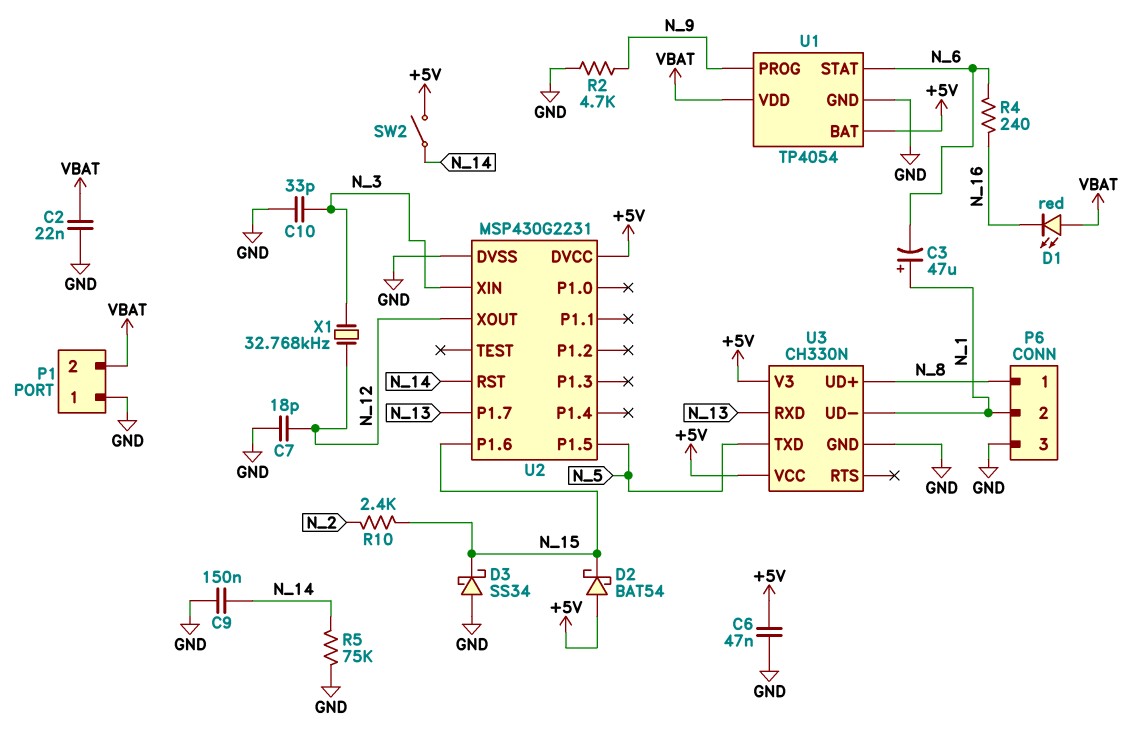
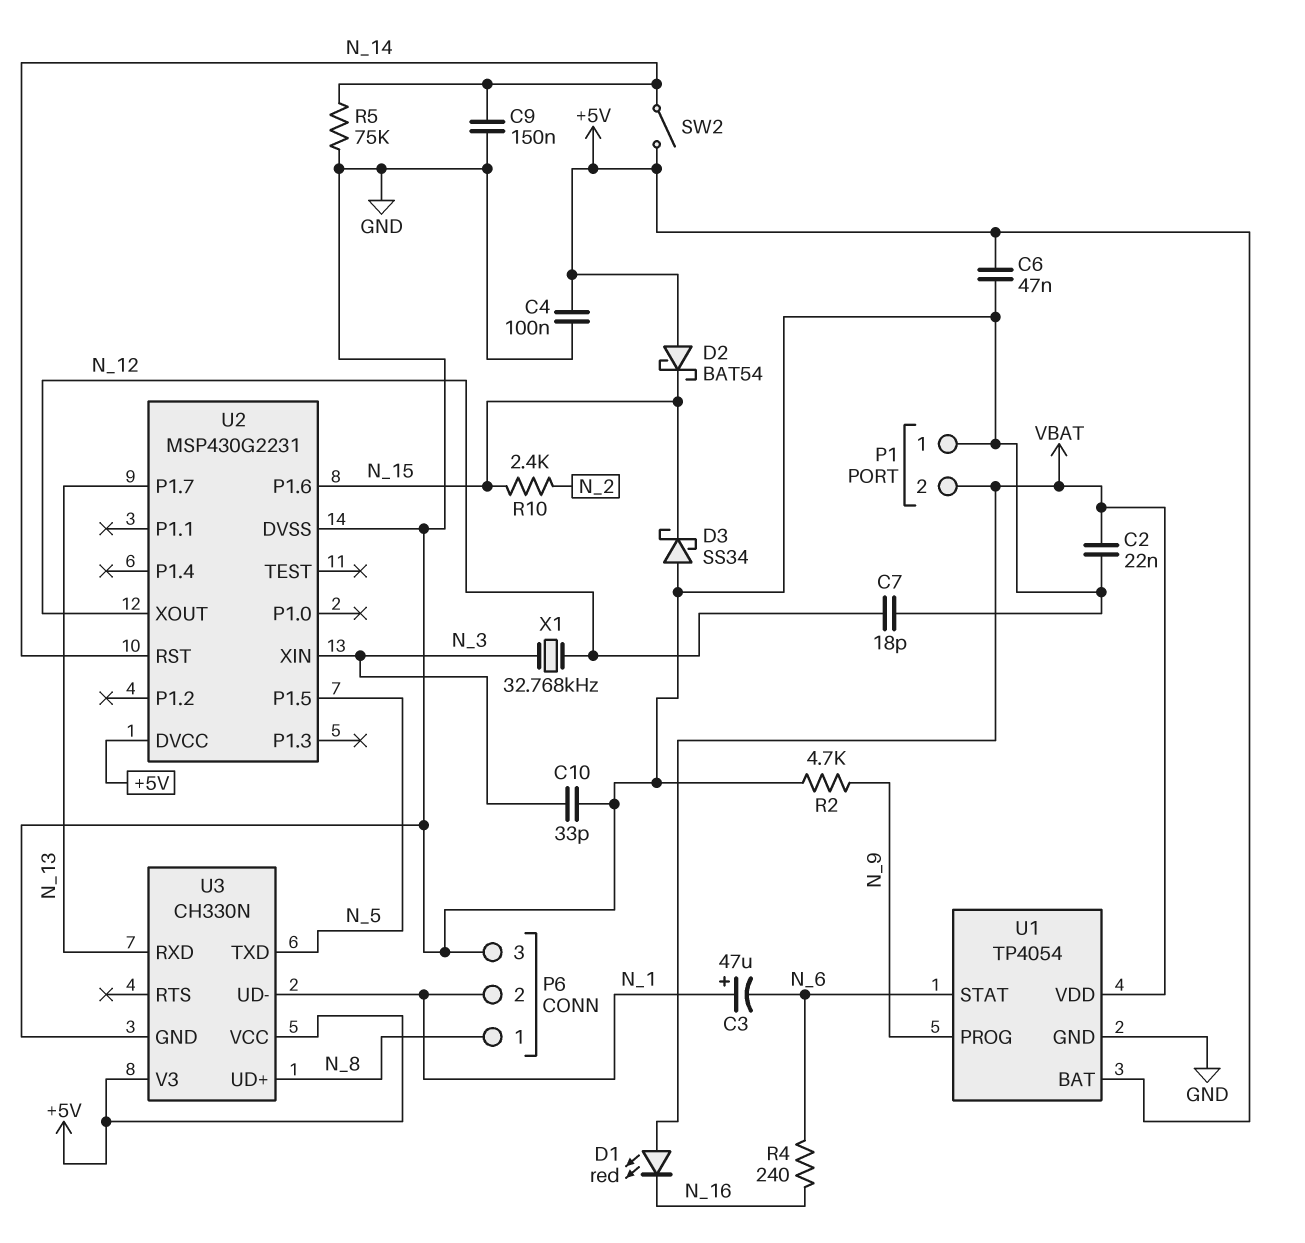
C4: none -> 100nF (+5V, GND)

